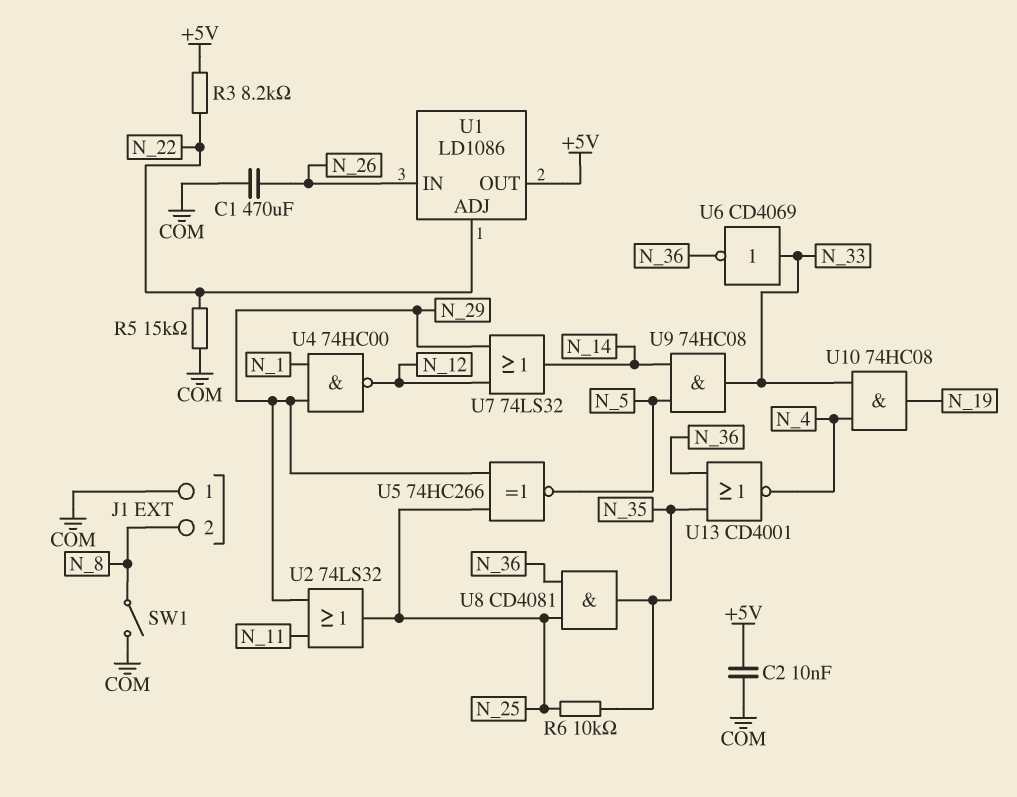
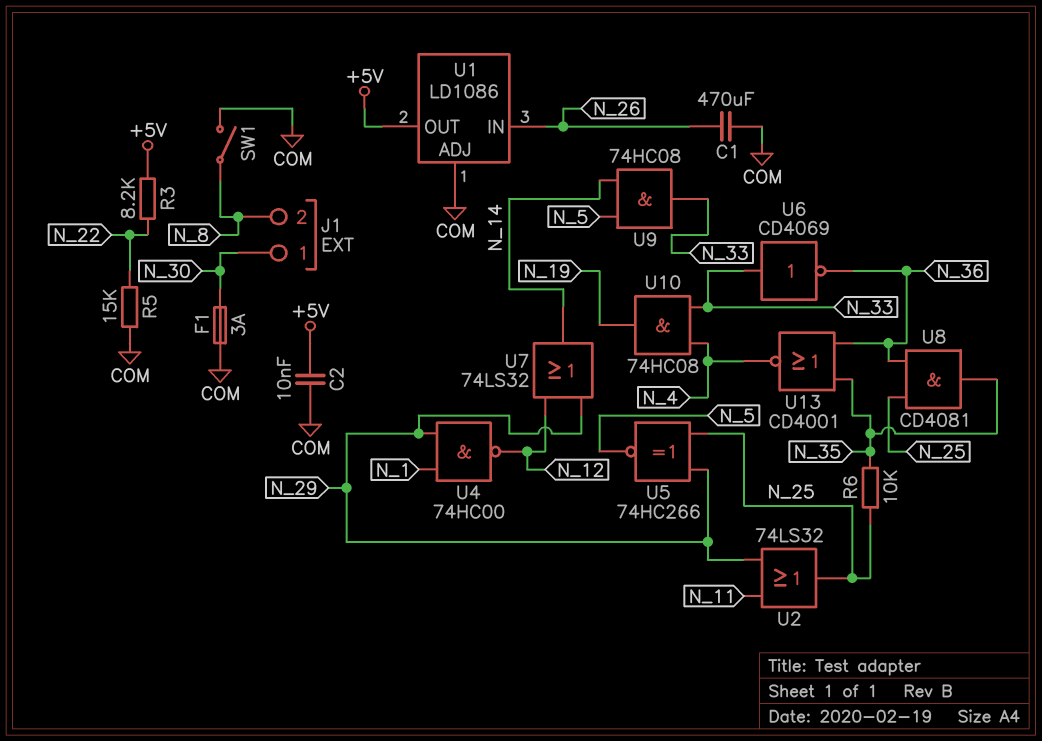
F1: none -> 3A (COM, N_30)
J1 pin 1: COM -> N_30
U1 pin ADJ: N_22 -> COM

